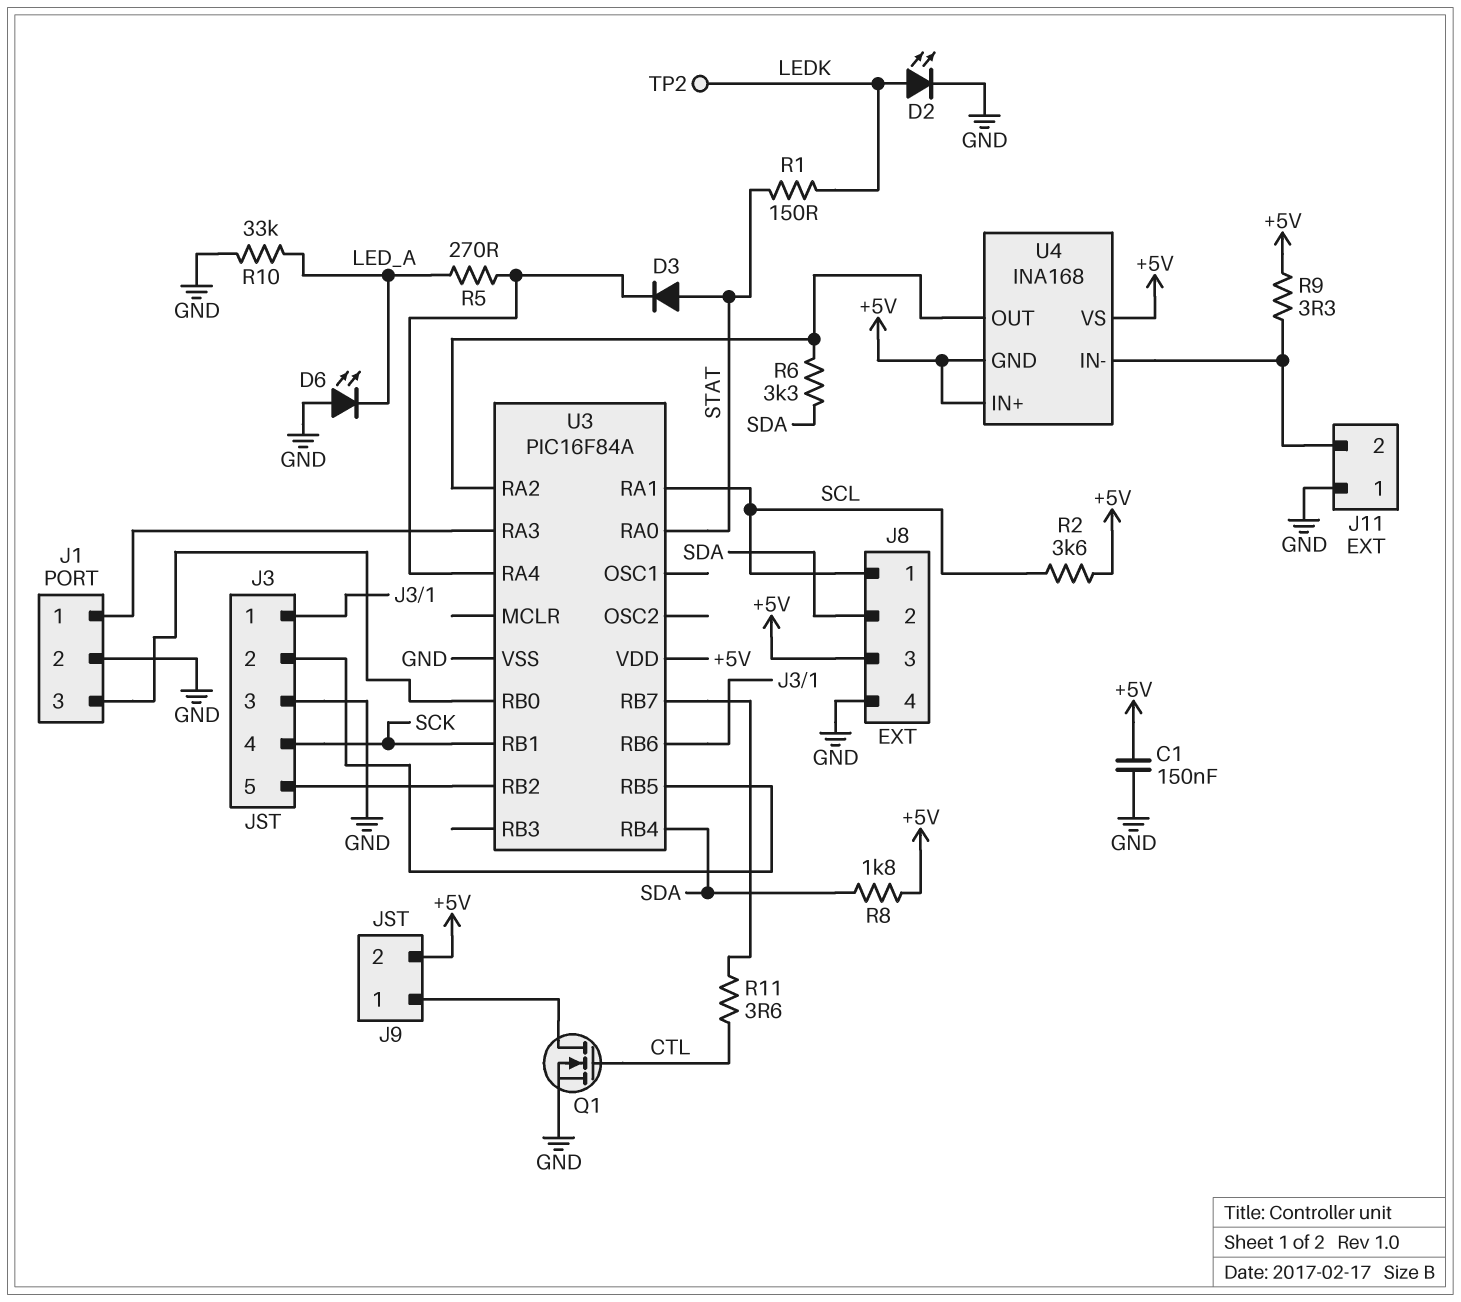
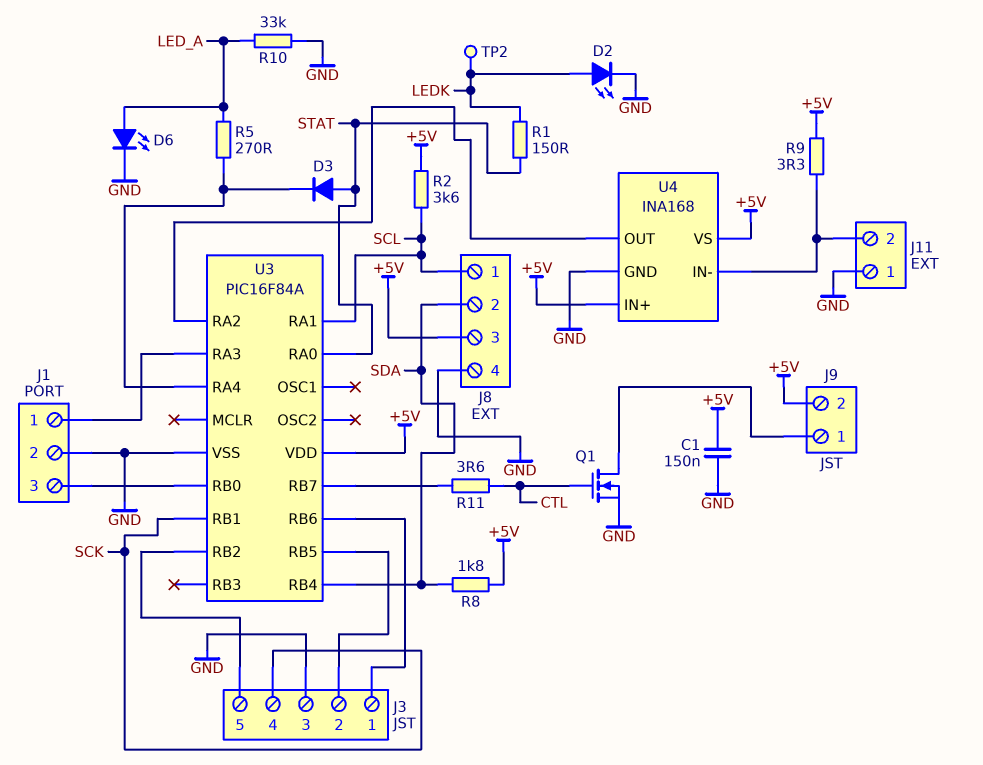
D6: LED (A GND, K LED_A) -> LED (A LED_A, K GND)
R6: 3.3k (SDA, U3/RA2) -> none
U4 pin GND: +5V -> GND

